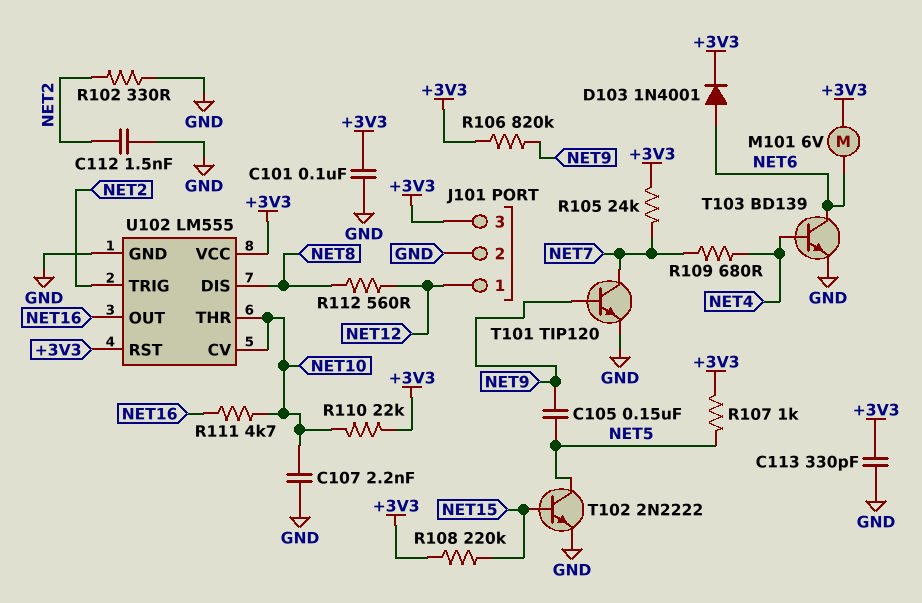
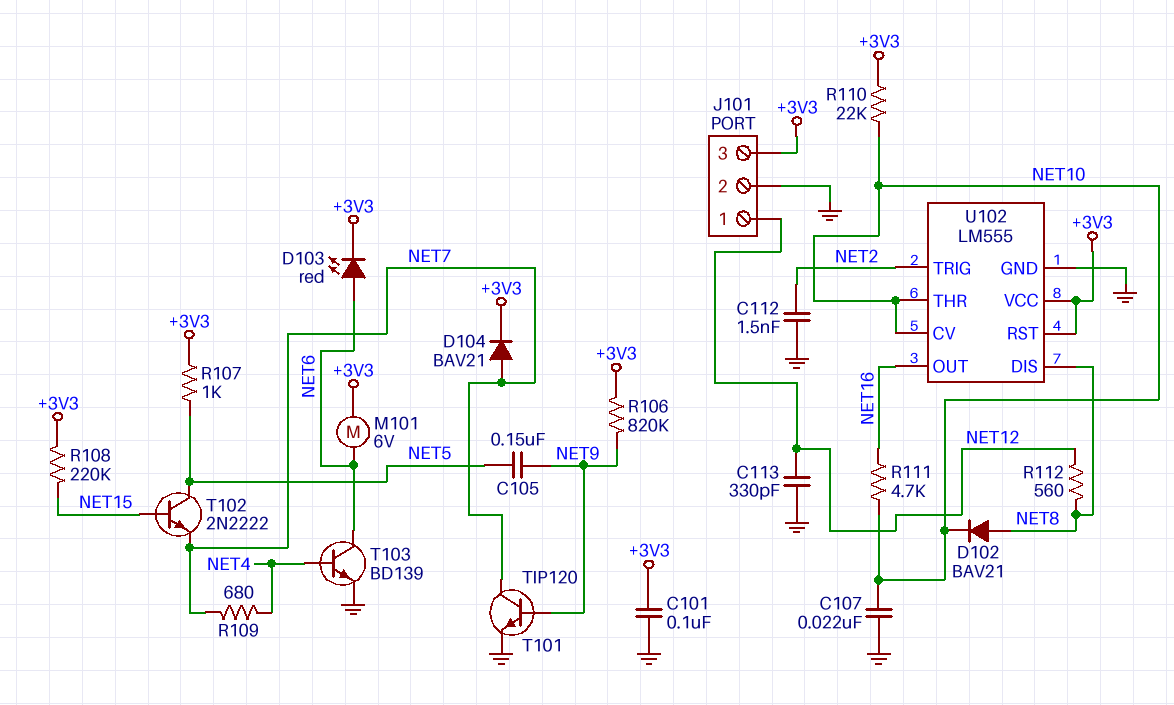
C107: 2.2nF (GND, NET10) -> 22nF (GND, NET10)
C113: 330pF (+3V3, GND) -> 330pF (GND, NET12)
D102: none -> diode BAV21 (A NET8, K NET10)
D103: diode 1N4001 (A NET6, K +3V3) -> LED red (A NET6, K +3V3)
D104: none -> diode BAV21 (A NET7, K +3V3)
R102: 330 (GND, NET2) -> none
R105: 24k (+3V3, NET7) -> none
T102: NPN 2N2222 (B NET15, C NET5, E GND) -> NPN 2N2222 (B NET15, C NET5, E NET7)

